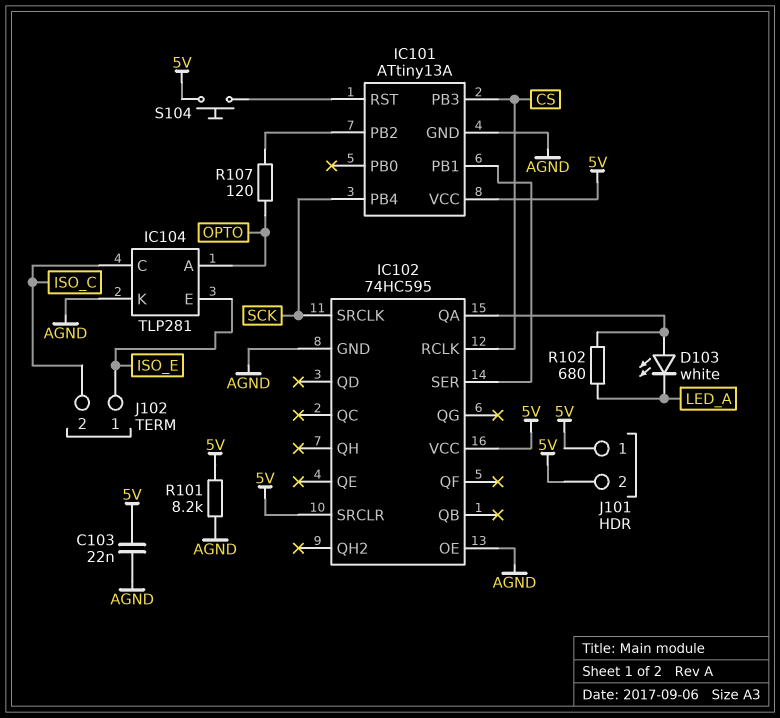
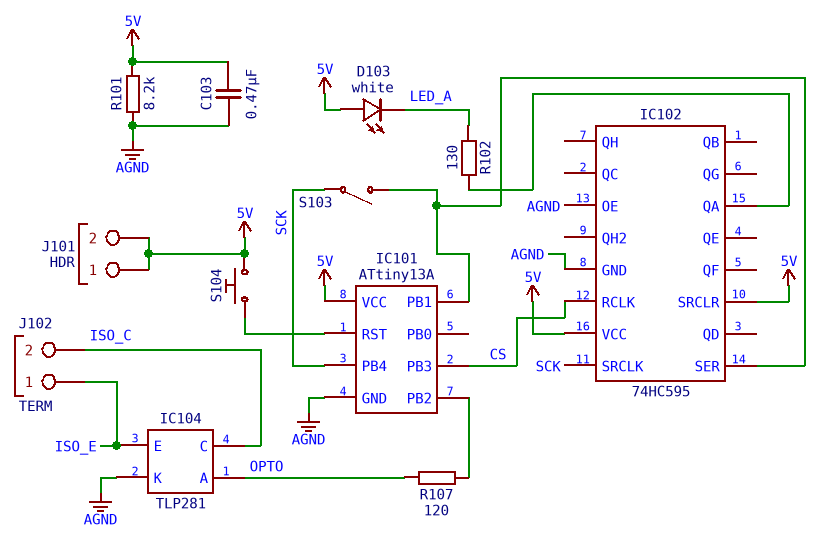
C103: 22nF (5V, AGND) -> 470nF (5V, AGND)
D103: LED white (A IC102/QA, K LED_A) -> LED white (A 5V, K LED_A)
R102: 680 (IC102/QA, LED_A) -> 130 (IC102/QA, LED_A)
S103: none -> switch (IC101/PB1, SCK)

